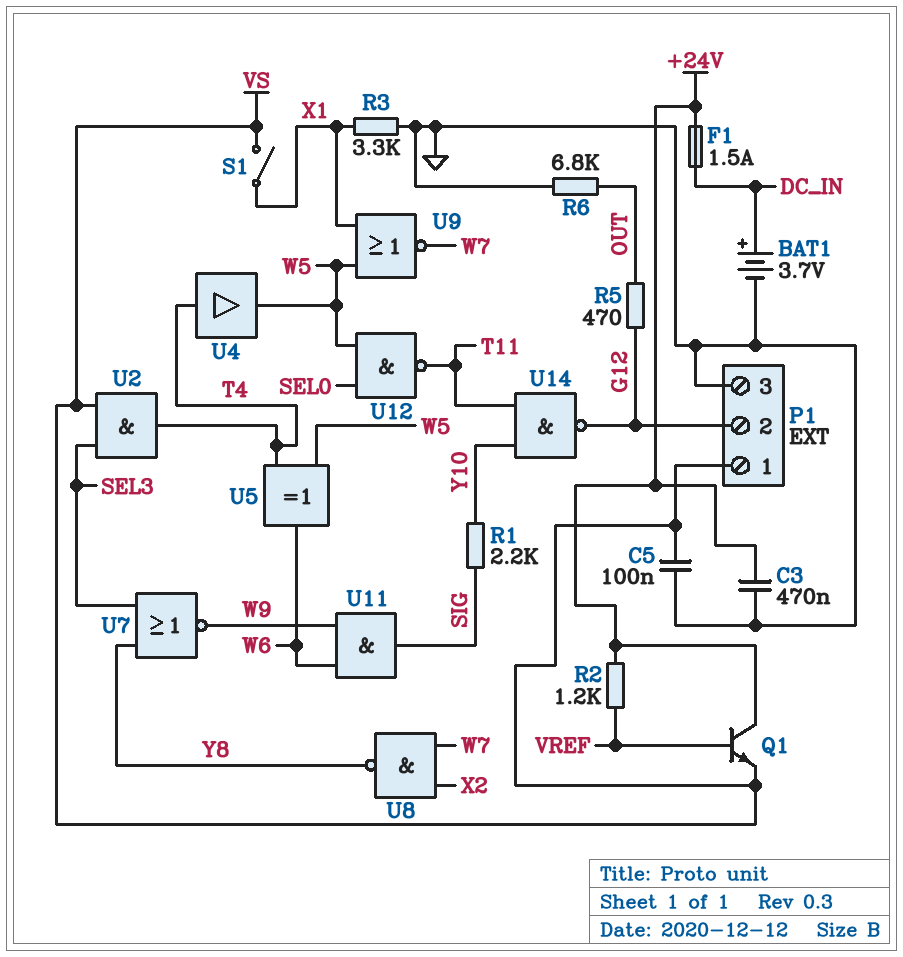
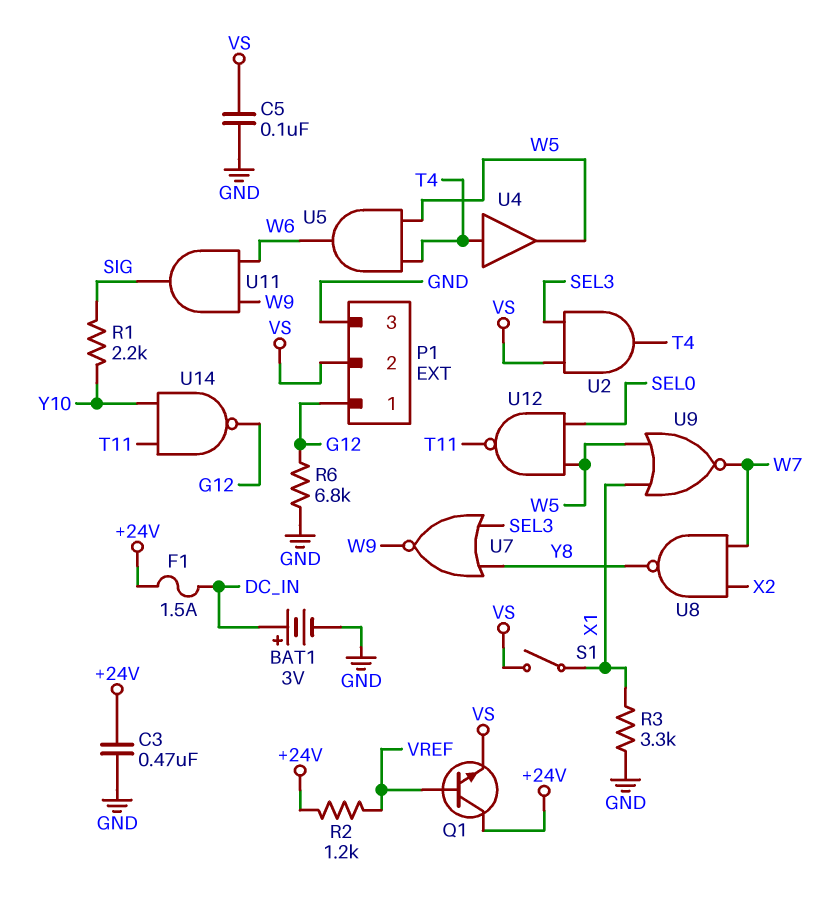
BAT1: 3.7V (plus DC_IN, minus GND) -> 3V (plus DC_IN, minus GND)
P1 pin 1: VS -> G12
P1 pin 2: G12 -> VS
R5: 470 (G12, OUT) -> none
R6: 6.8k (GND, OUT) -> 6.8k (G12, GND)
U5: XOR (in T4, in W5, out W6) -> AND (in T4, in W5, out W6)

